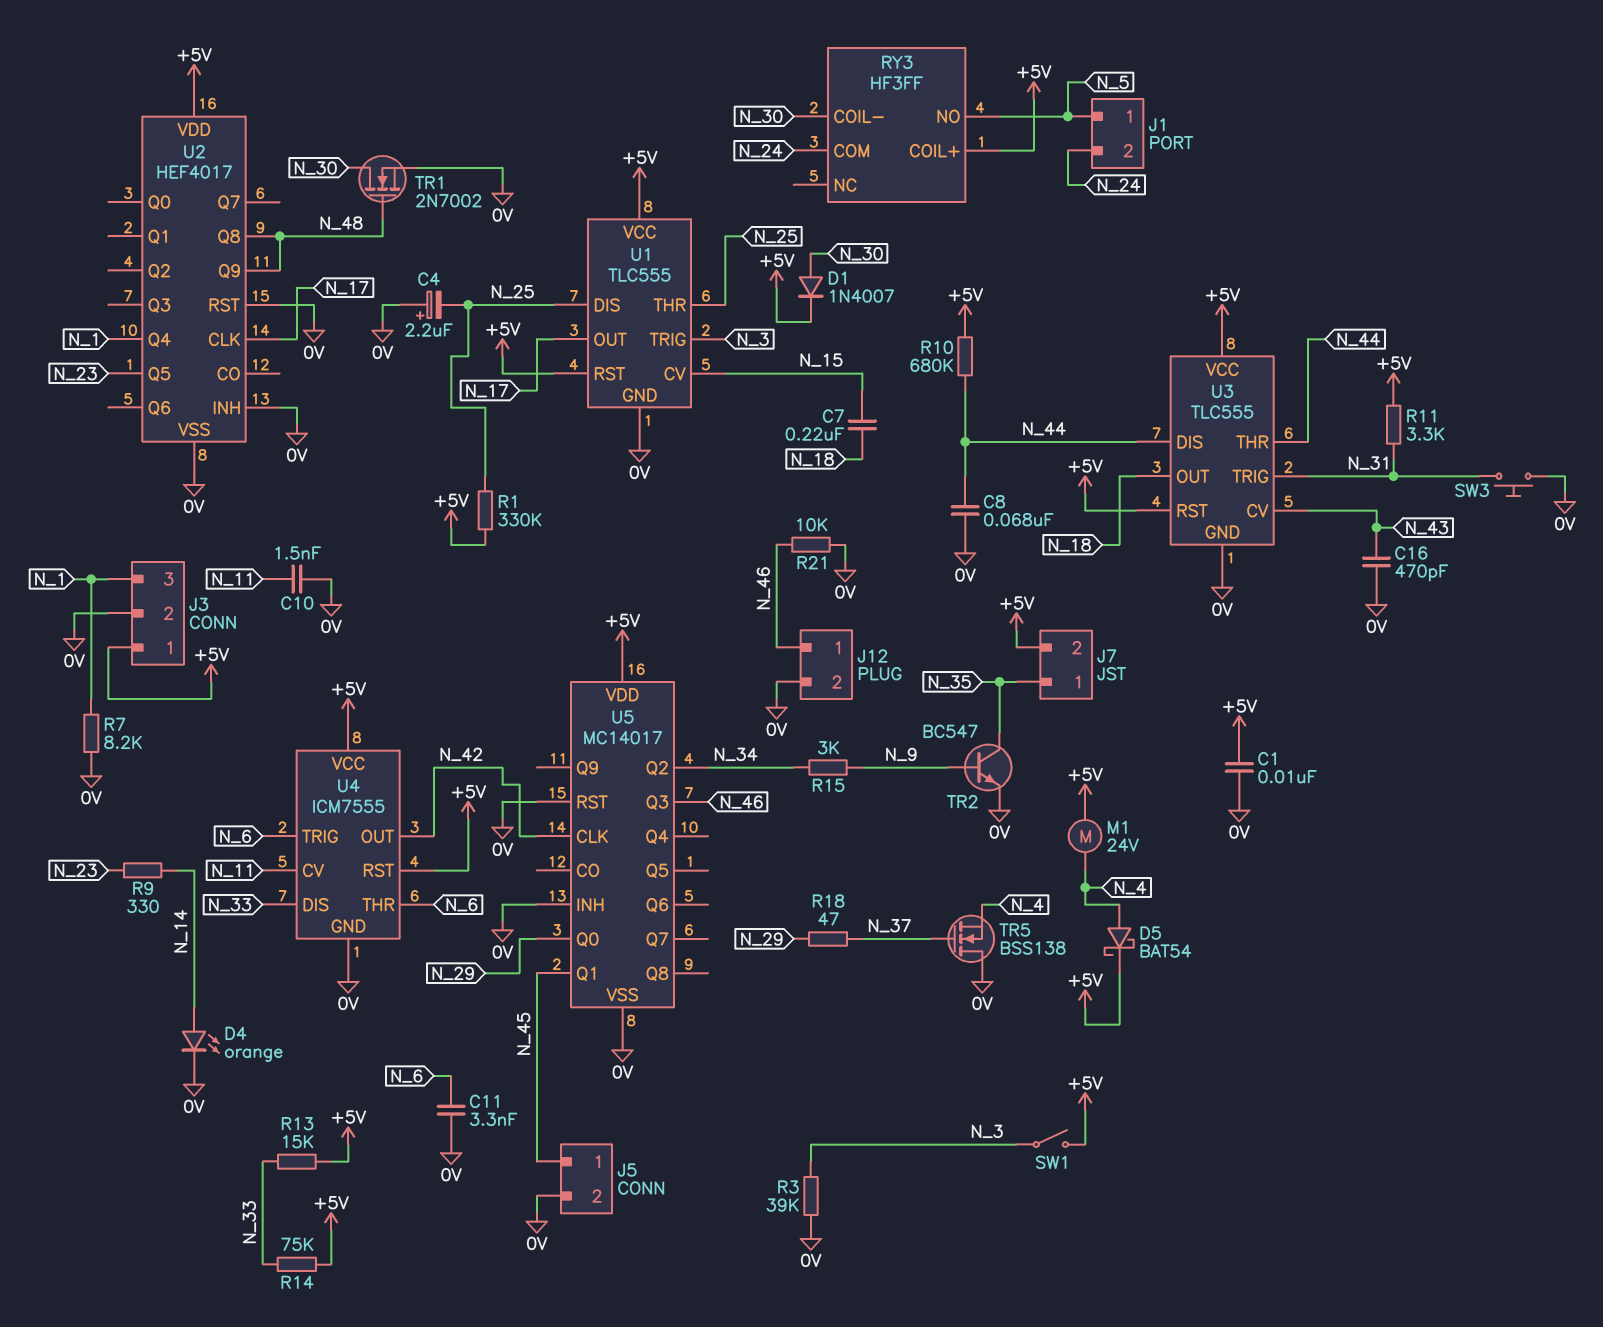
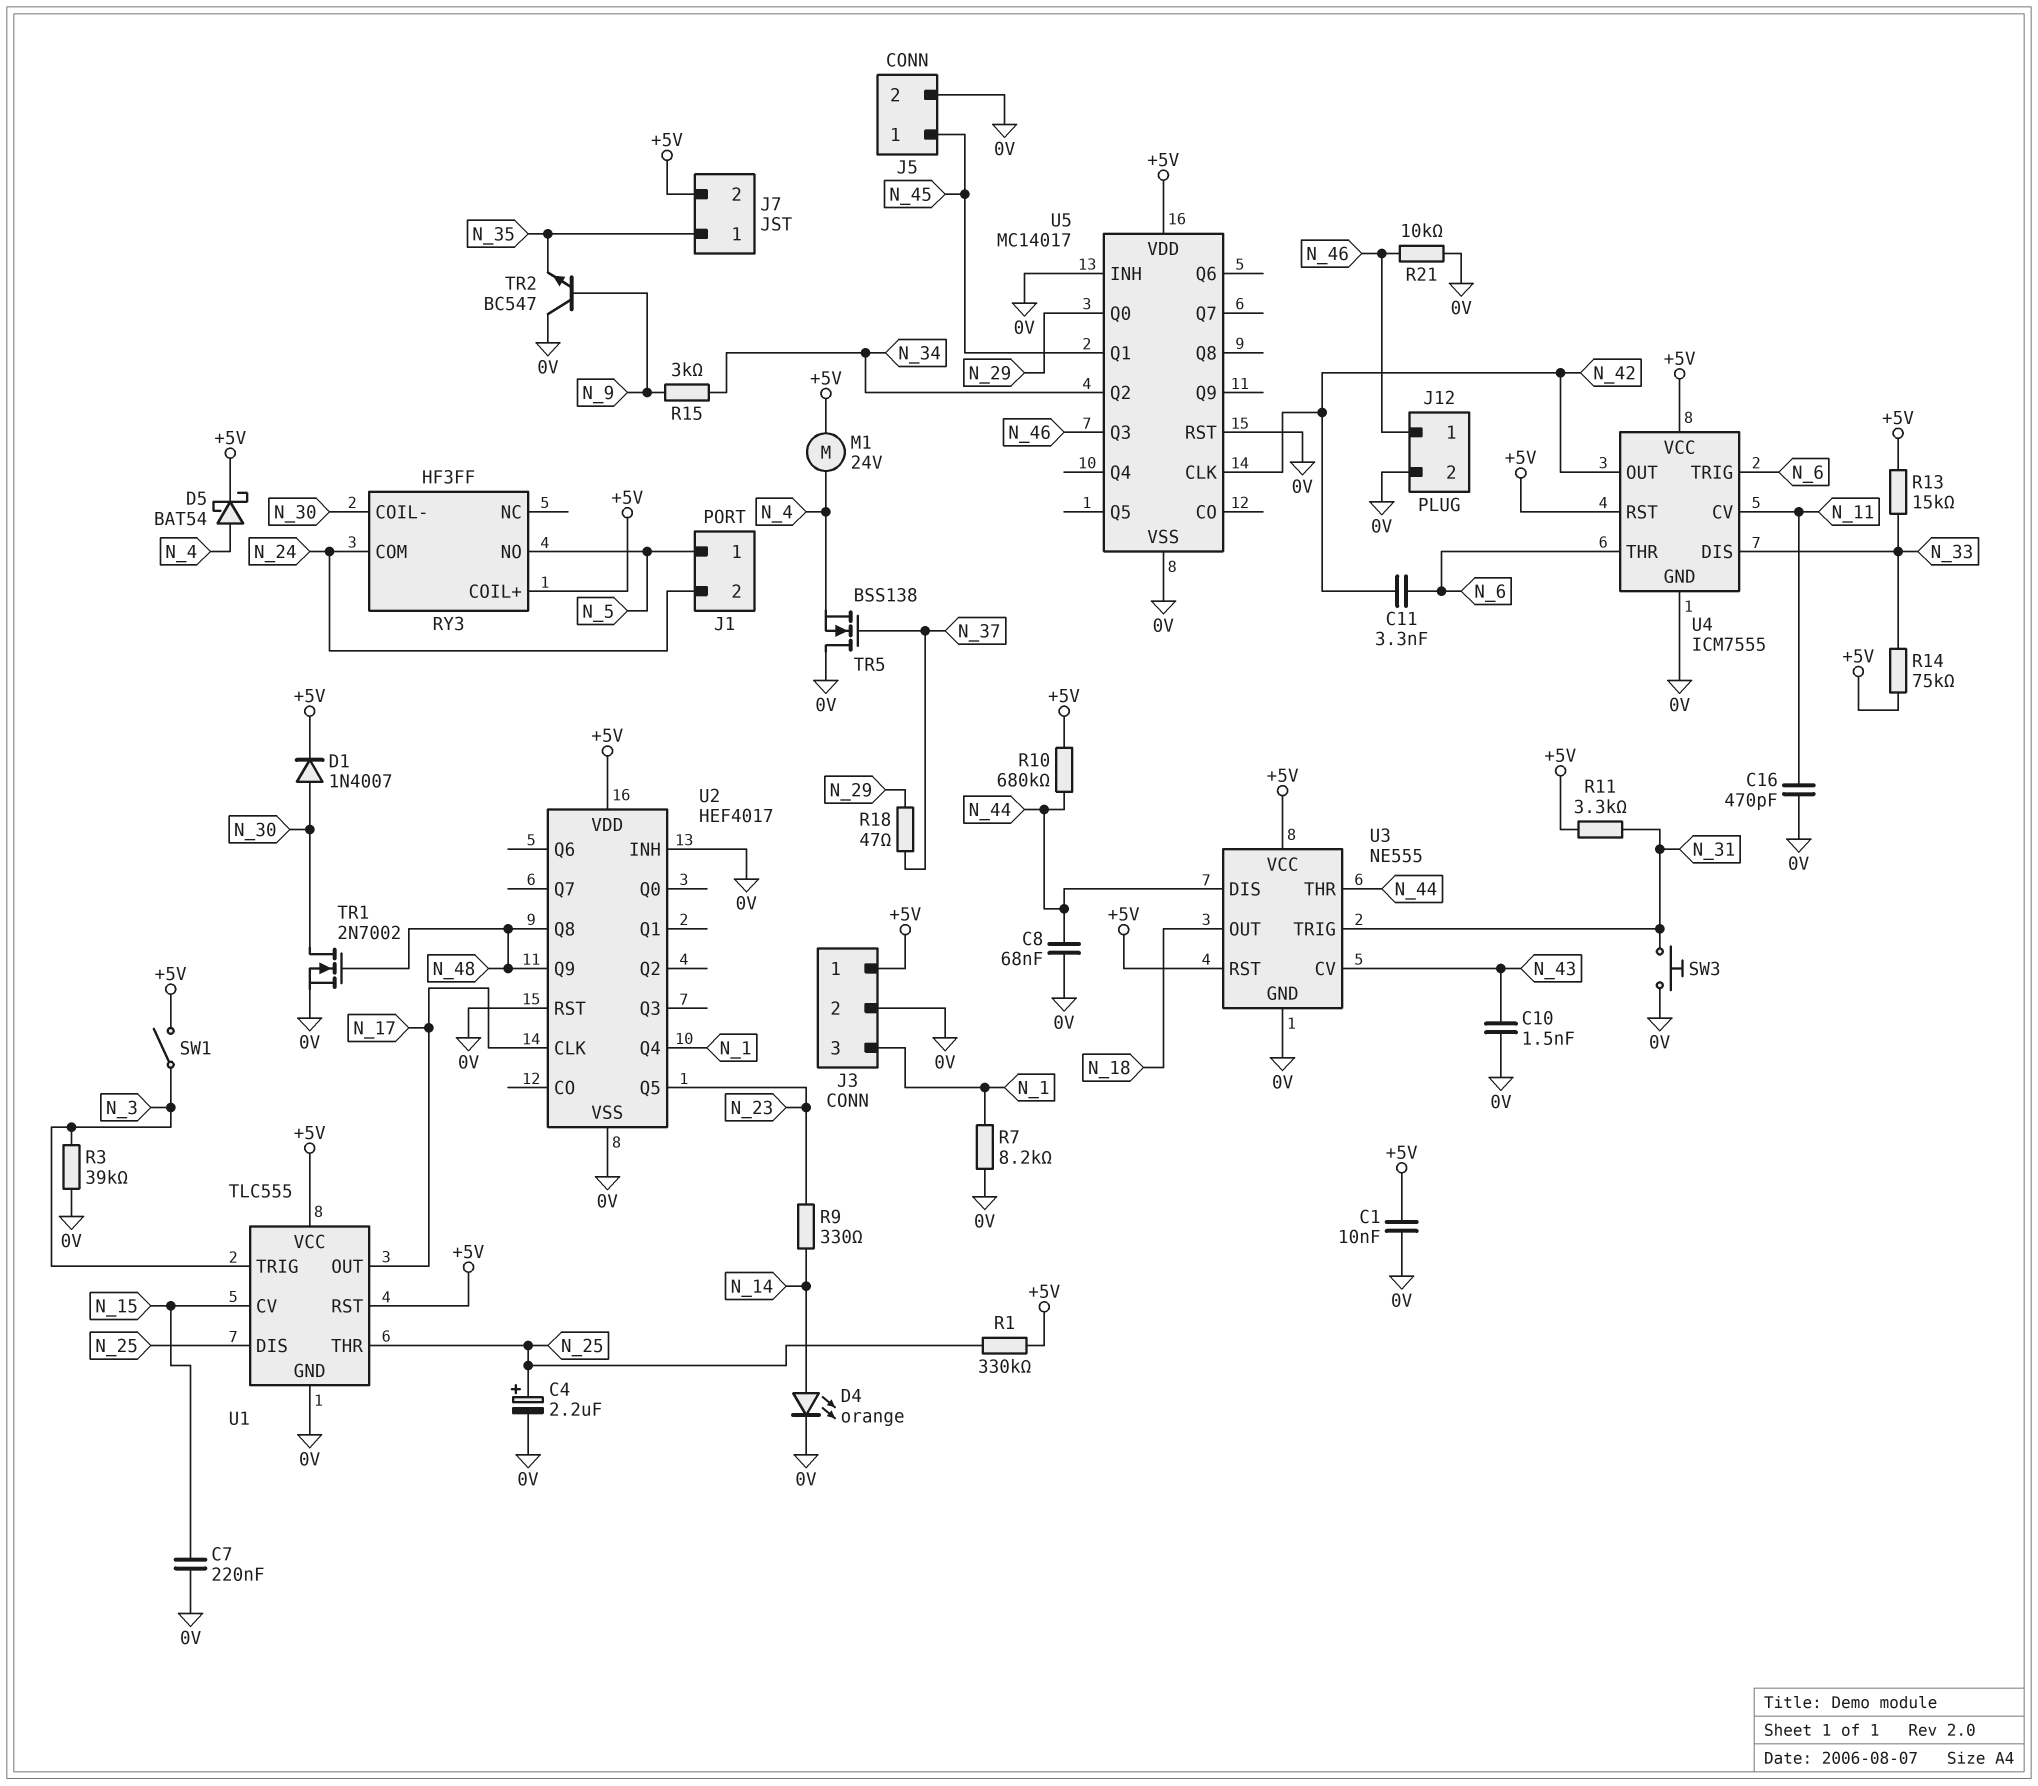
C4: 2.2uF (plus 0V, minus N_25) -> 2.2uF (plus N_25, minus 0V)
C7: 220nF (N_15, N_18) -> 220nF (0V, N_15)
C10: 1.5nF (0V, N_11) -> 1.5nF (0V, N_43)
C11: 3.3nF (0V, N_6) -> 3.3nF (N_6, N_42)
C16: 470pF (0V, N_43) -> 470pF (0V, N_11)
TR2: NPN BC547 (B N_9, C N_35, E 0V) -> NPN BC547 (B N_9, C 0V, E N_35)
U3: TLC555 -> NE555

